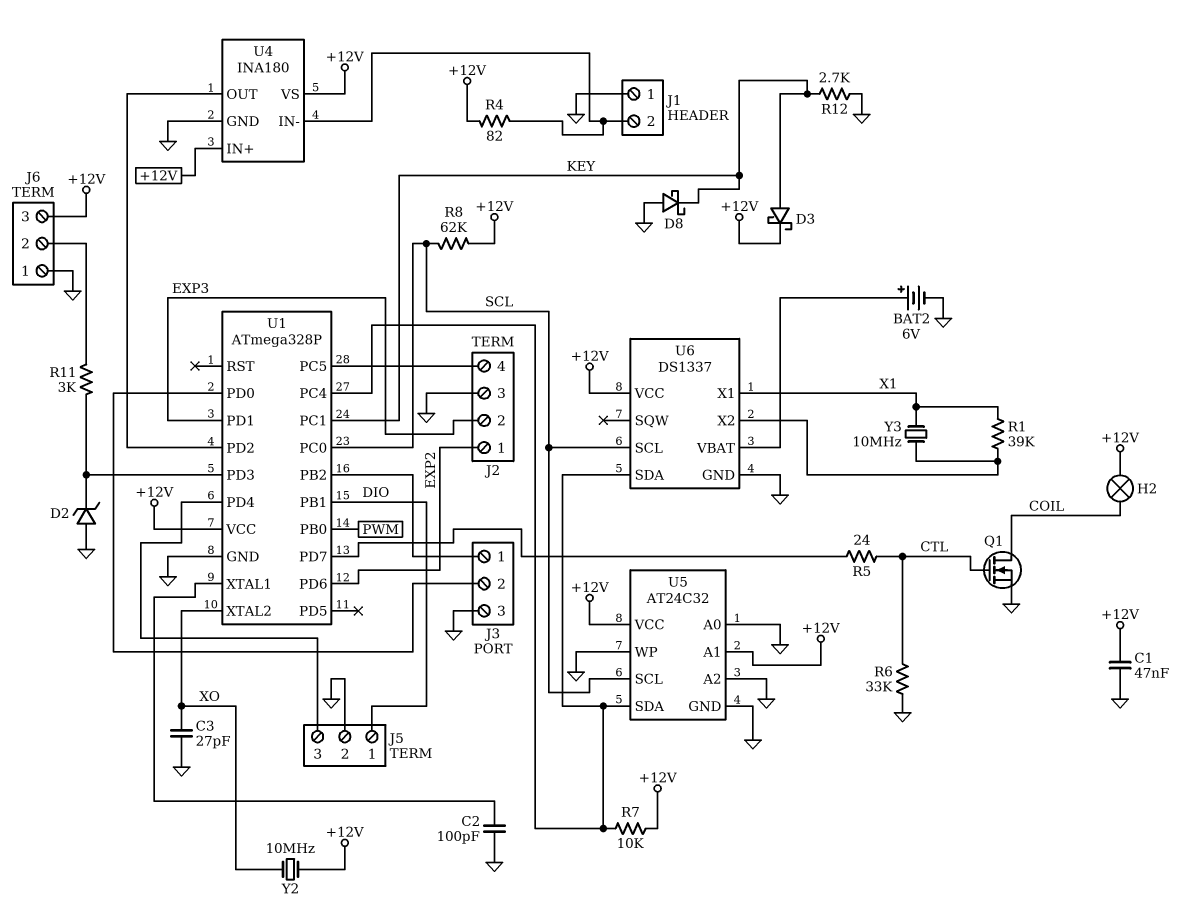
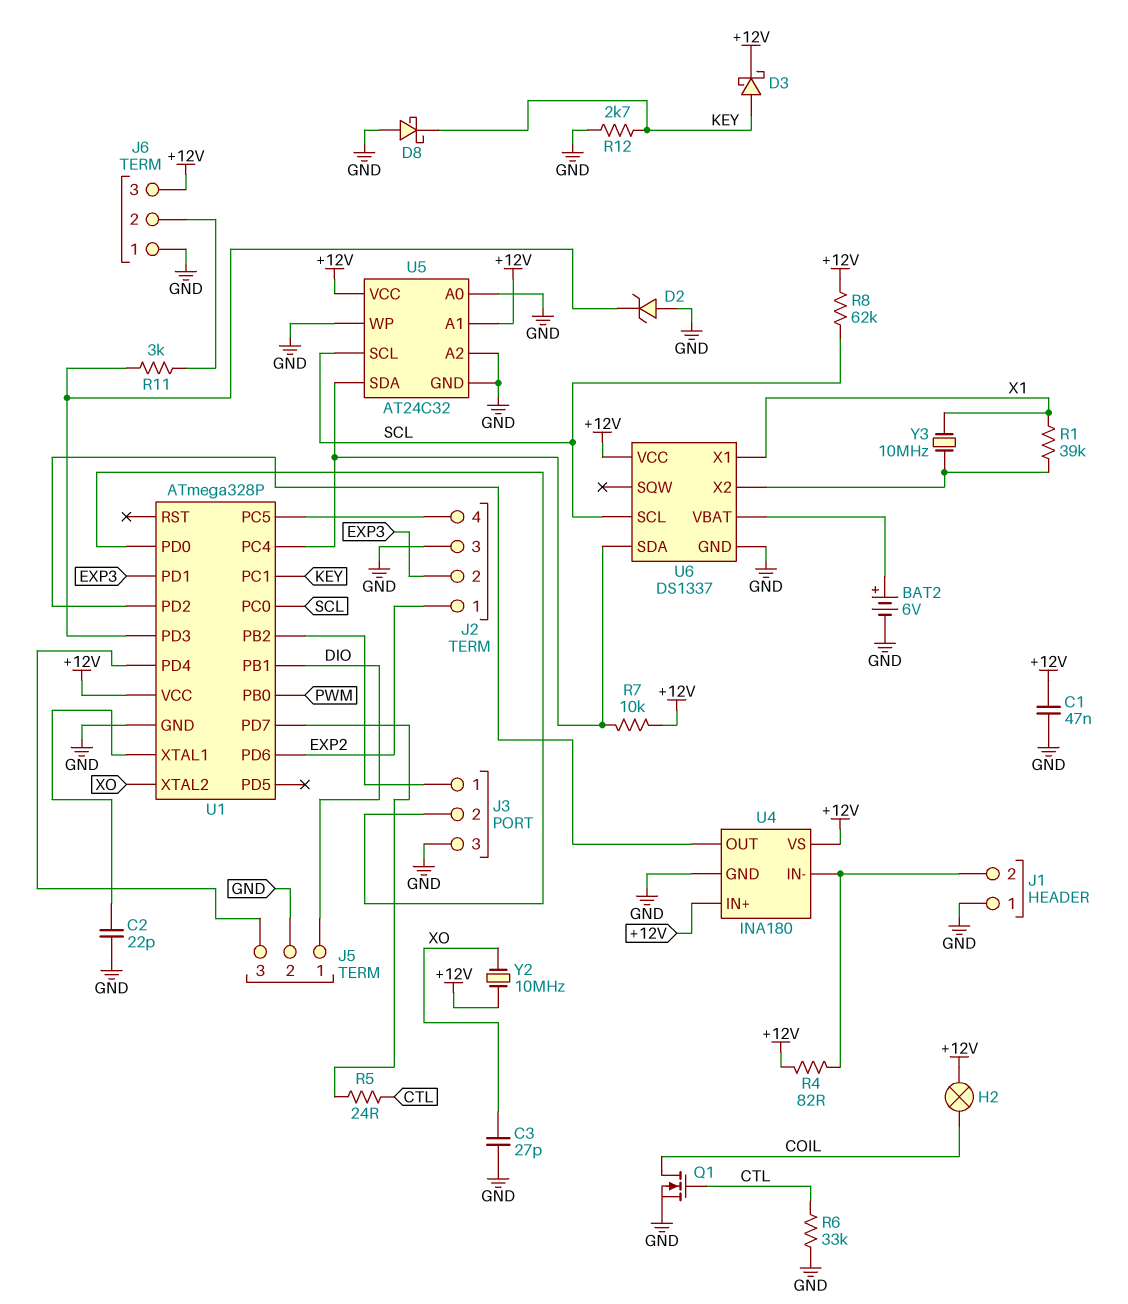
C2: 100pF (GND, U1/XTAL1) -> 22pF (GND, U1/XTAL1)

